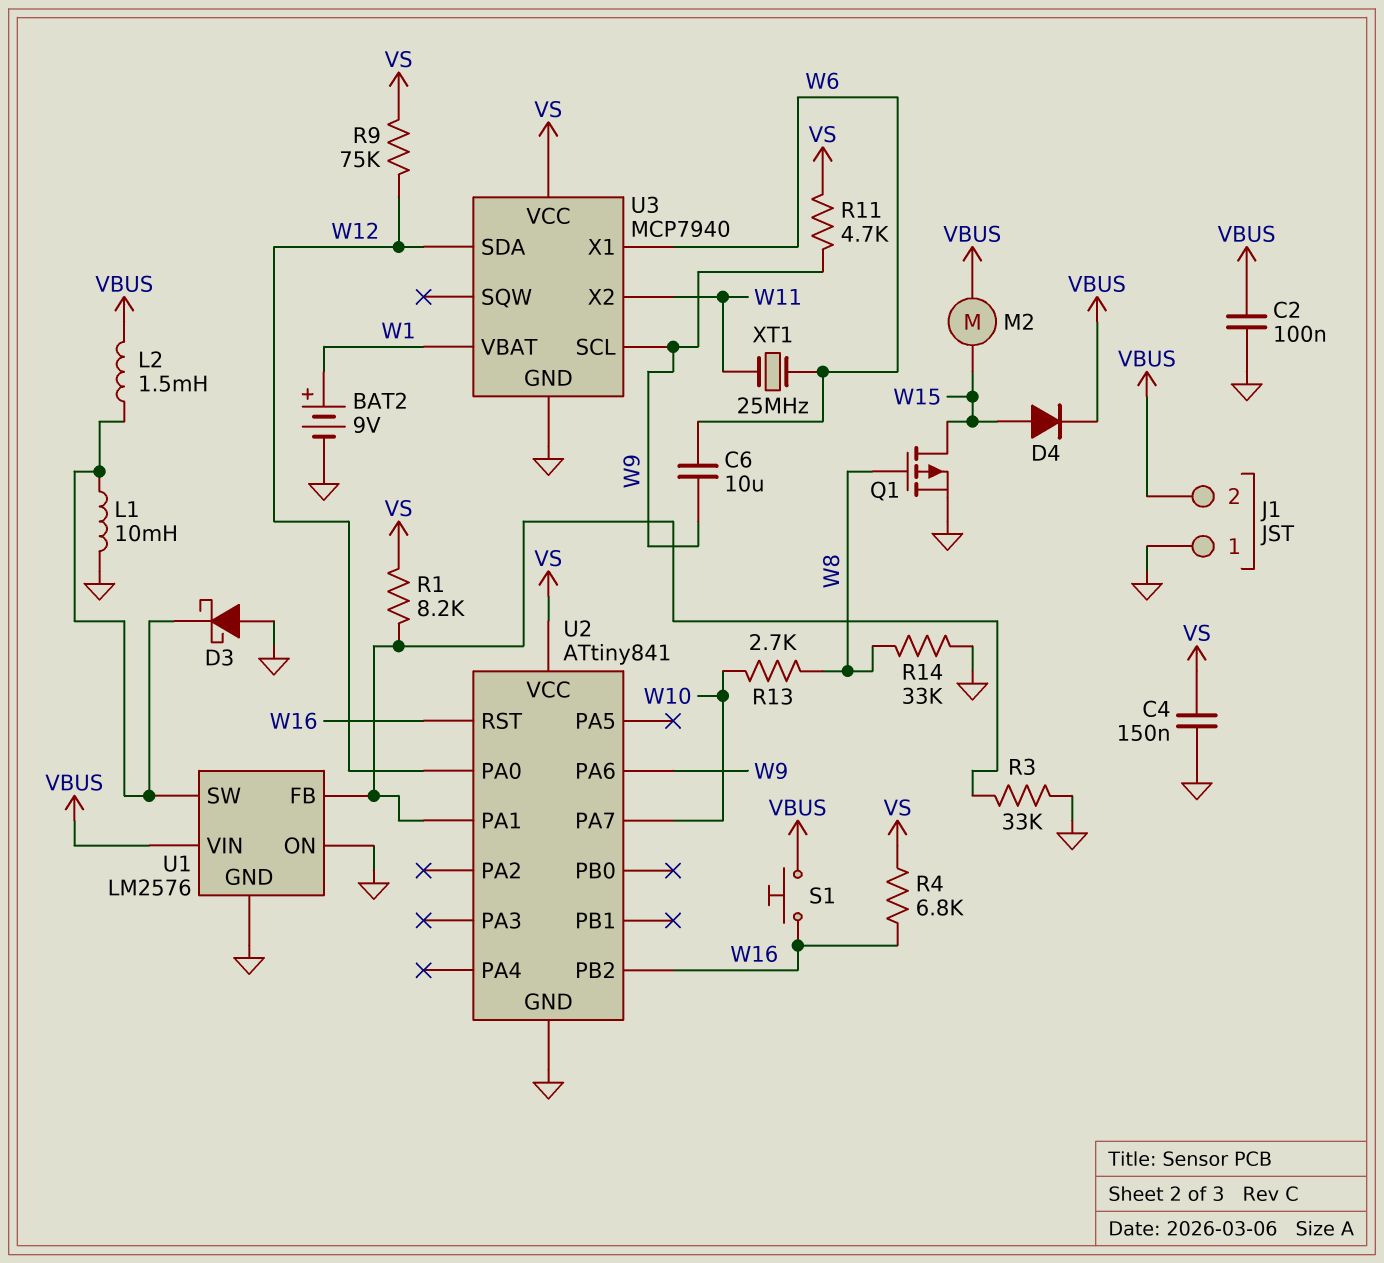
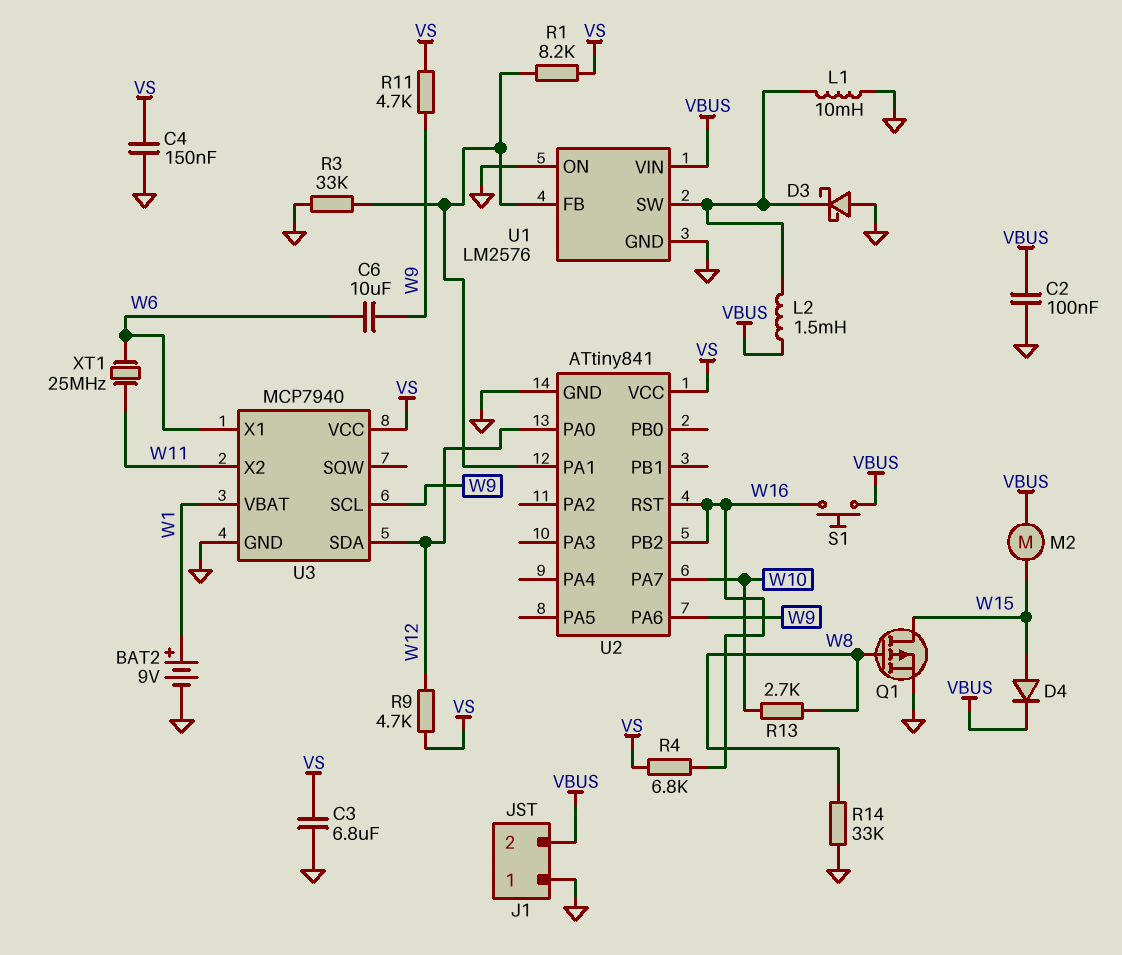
C3: none -> 6.8uF (GND, VS)
R9: 75k (VS, W12) -> 4.7k (VS, W12)

